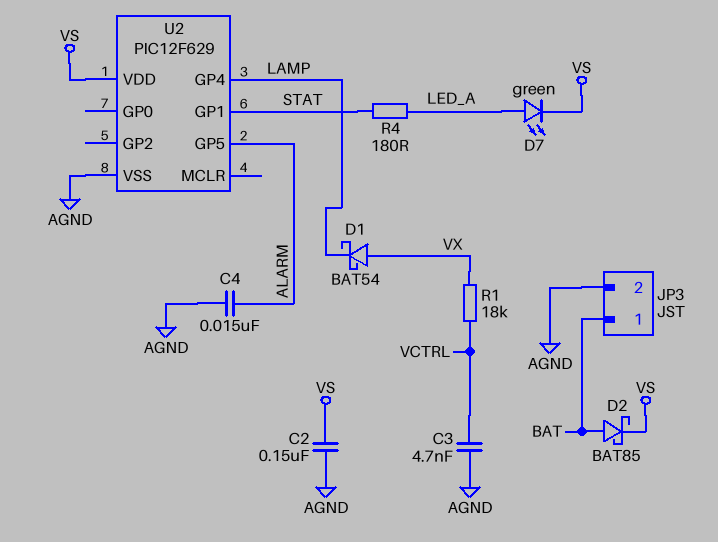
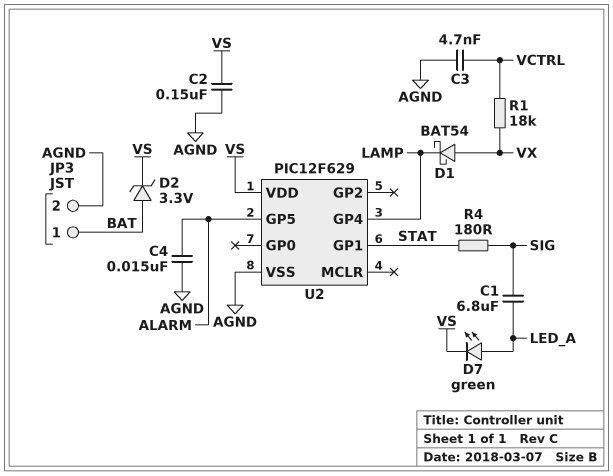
C1: none -> 6.8uF (LED_A, SIG)
D2: schottky BAT85 (A BAT, K VS) -> zener 3.3V (A BAT, K VS)
R4: 180 (LED_A, STAT) -> 180 (SIG, STAT)

